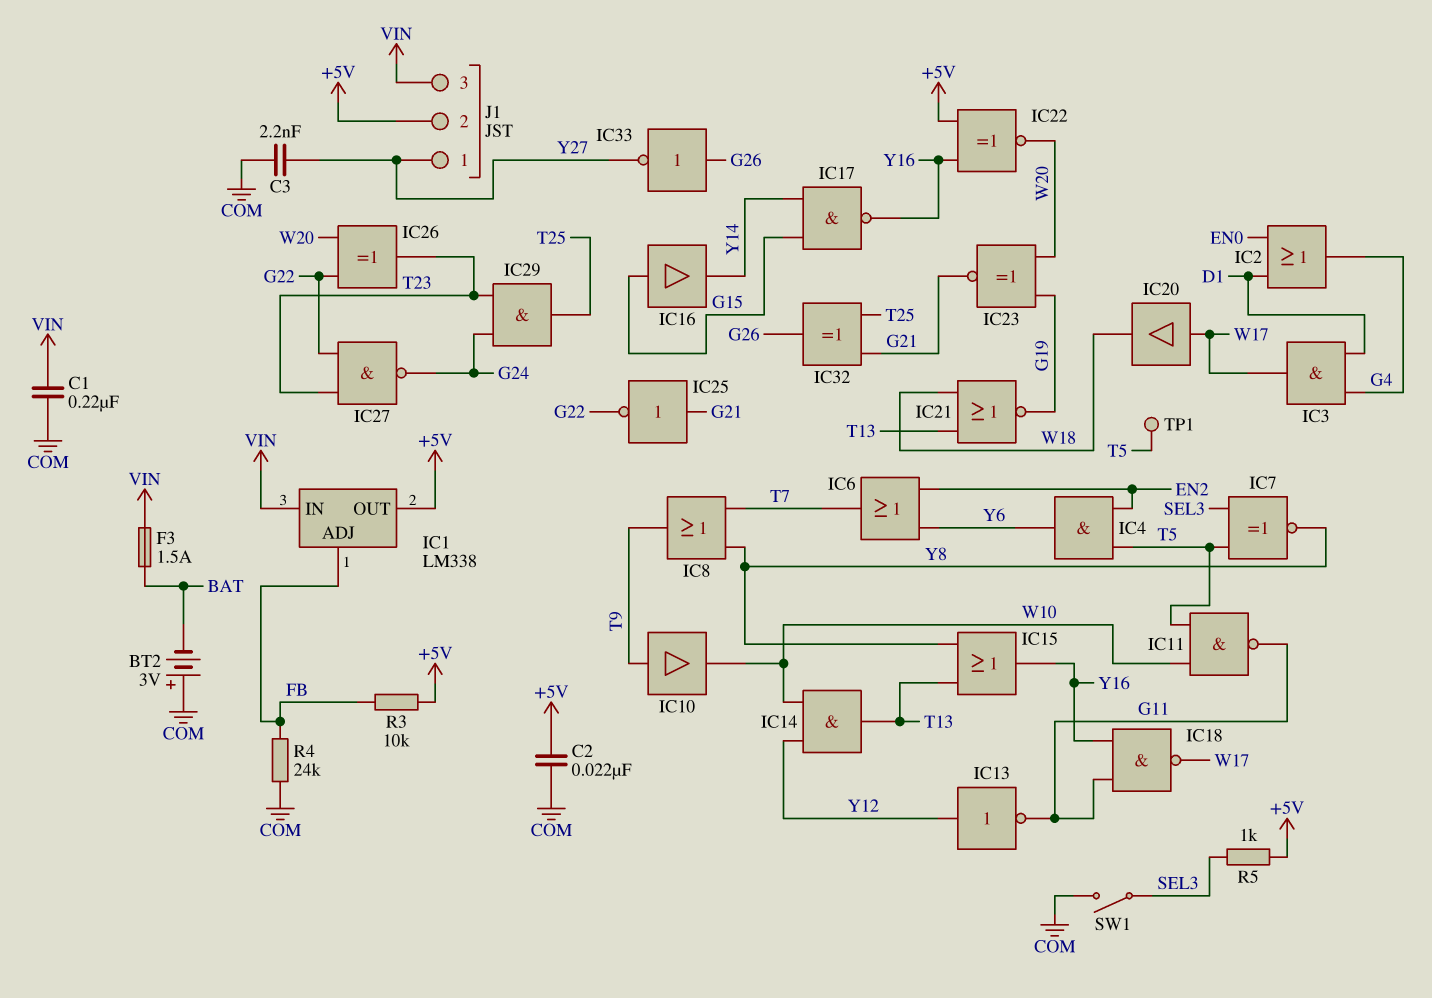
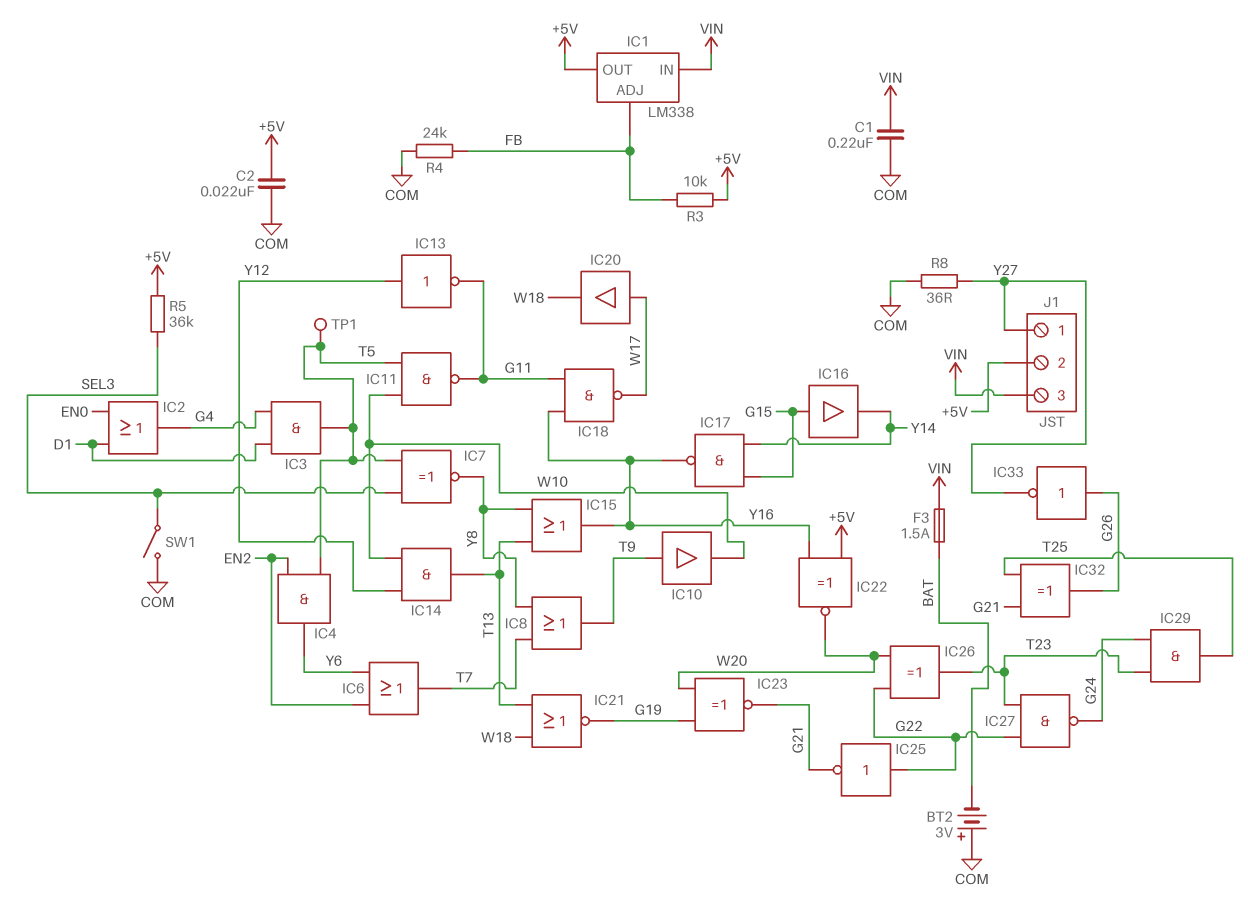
C3: 2.2nF (COM, Y27) -> none
IC3: AND (in D1, in G4, out W17) -> AND (in D1, in G4, out T5)
IC25: NOT (in G21, out G22) -> NOT (in G22, out G21)
R5: 1k (+5V, SEL3) -> 36k (+5V, SEL3)
R8: none -> 36 (COM, Y27)

